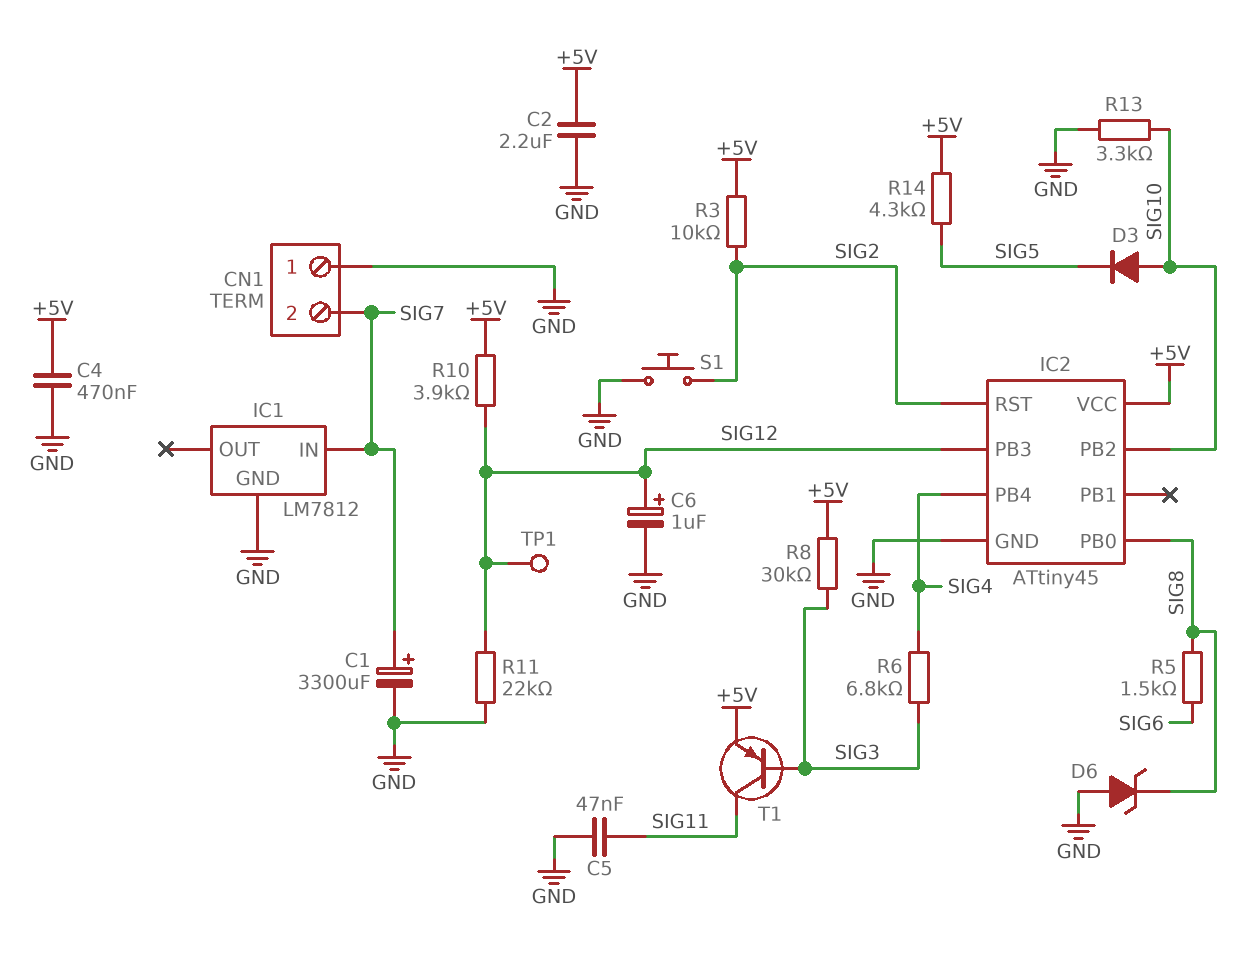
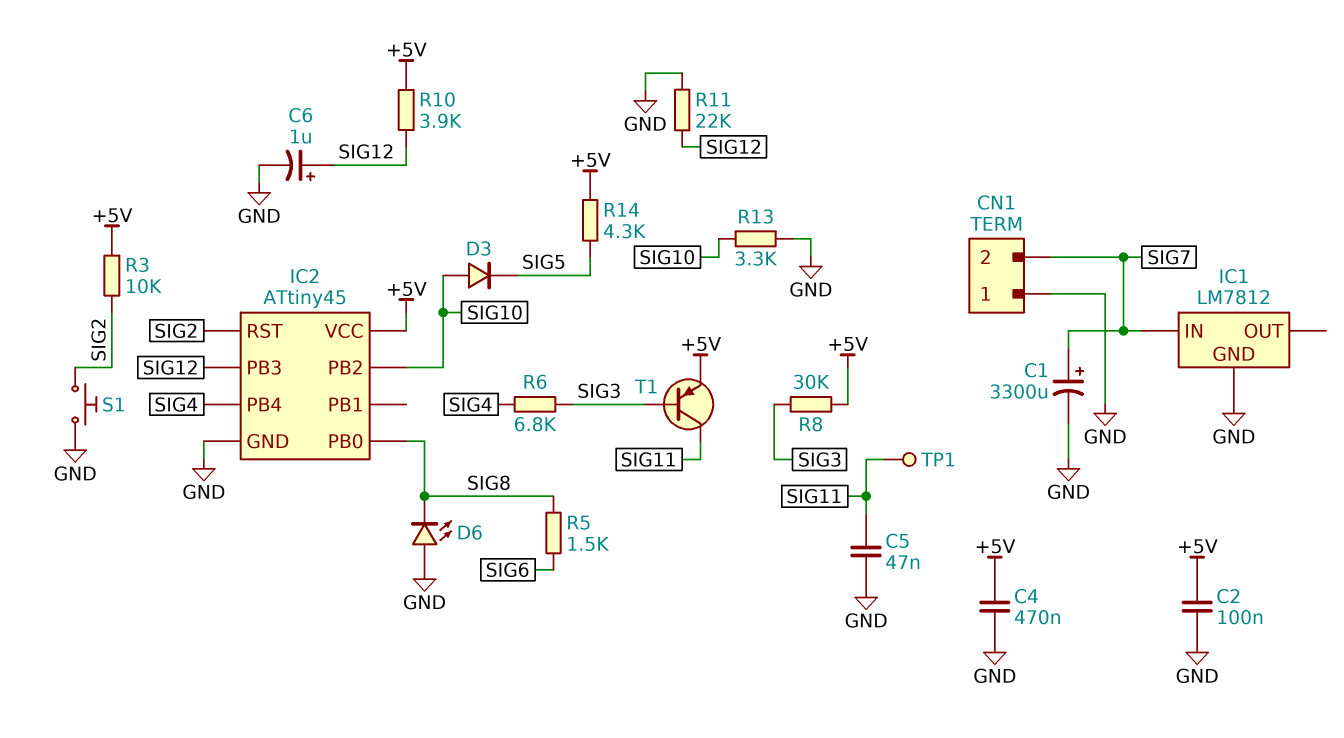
C2: 2.2uF (+5V, GND) -> 100nF (+5V, GND)
D6: zener (A GND, K SIG8) -> LED (A GND, K SIG8)
TP1: test point (SIG12) -> test point (SIG11)

